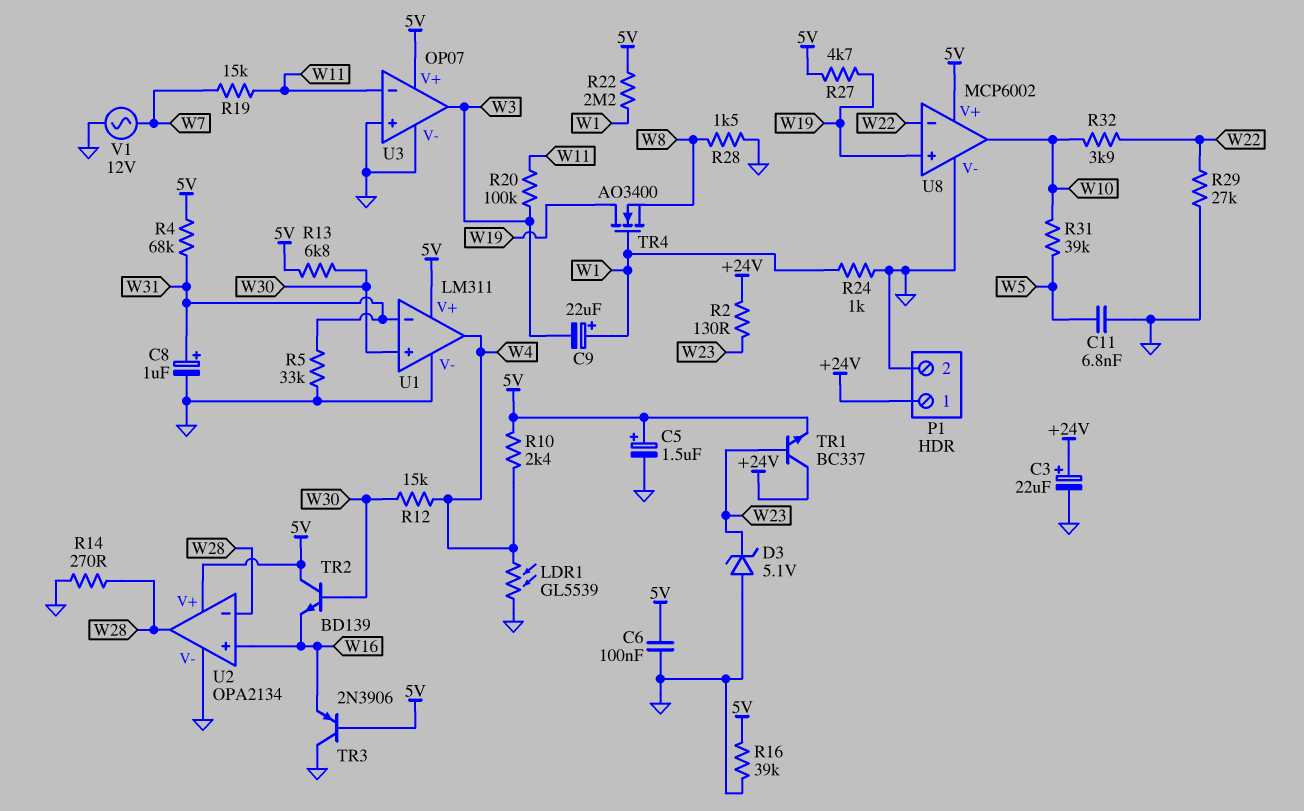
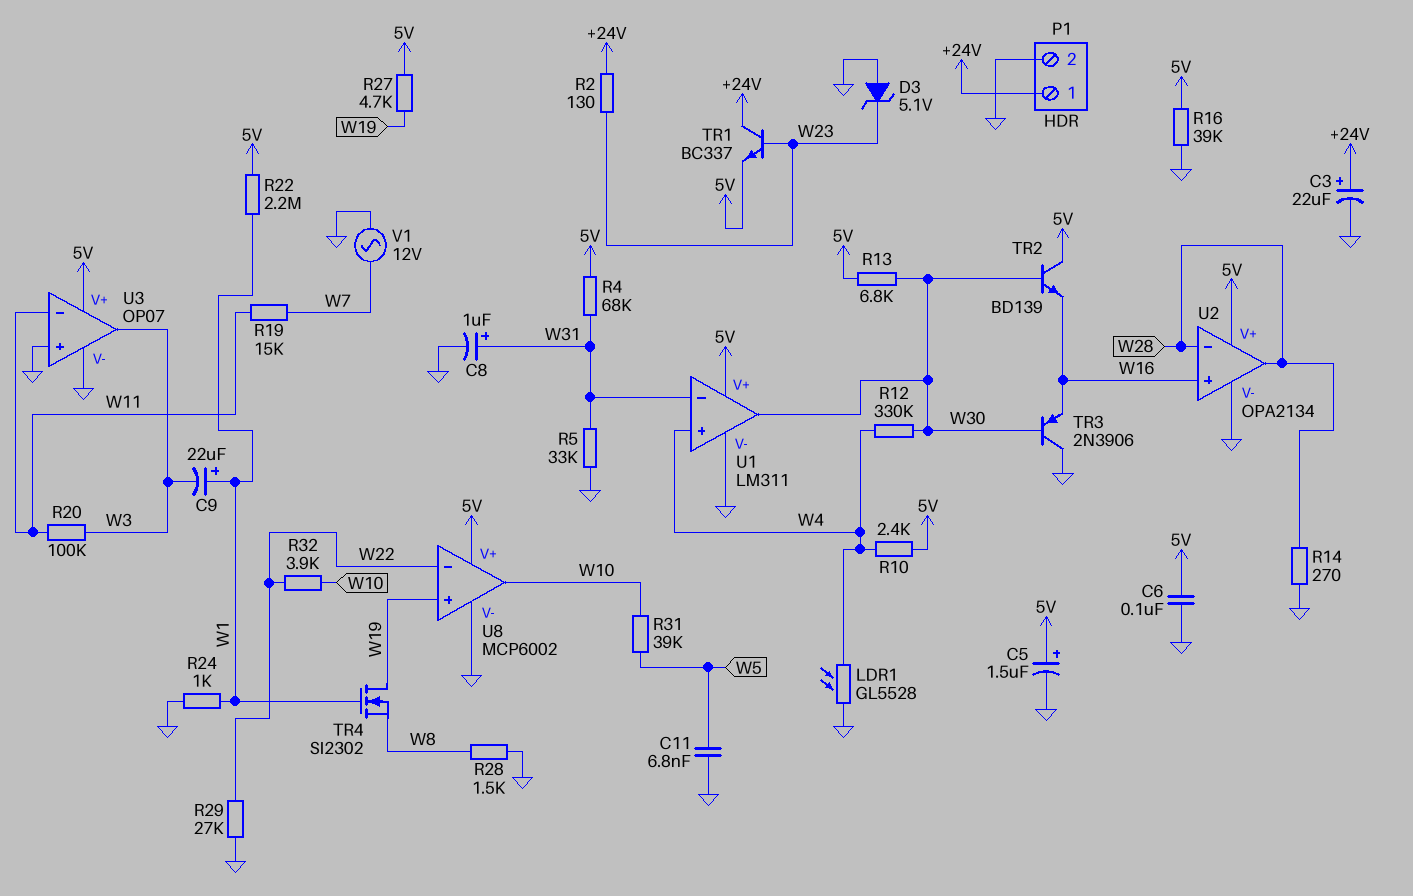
LDR1: GL5539 (GND, W4) -> GL5528 (GND, W4)
R12: 15k (W4, W30) -> 330k (W4, W30)
TR3: PNP 2N3906 (B 5V, C GND, E W16) -> PNP 2N3906 (B W30, C GND, E W16)
TR4: NMOS AO3400 (G W1, D W19, S W8) -> NMOS SI2302 (G W1, D W19, S W8)
U1 pin in+: W30 -> W4
U1 pin out: W4 -> W30

